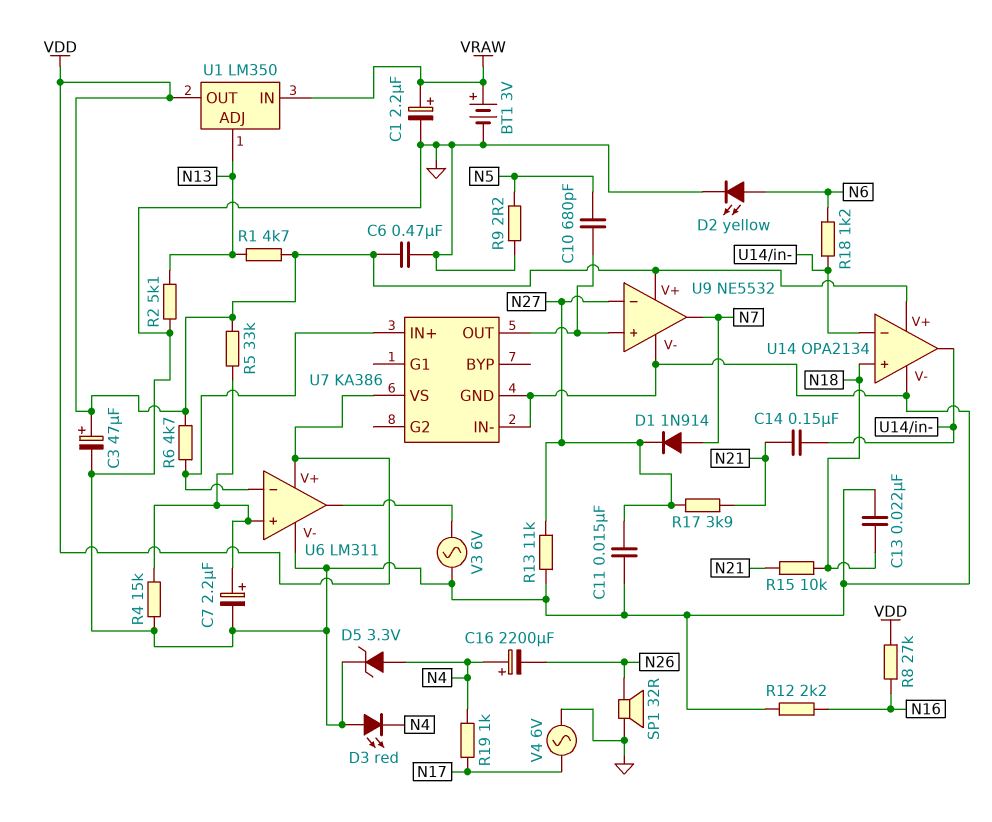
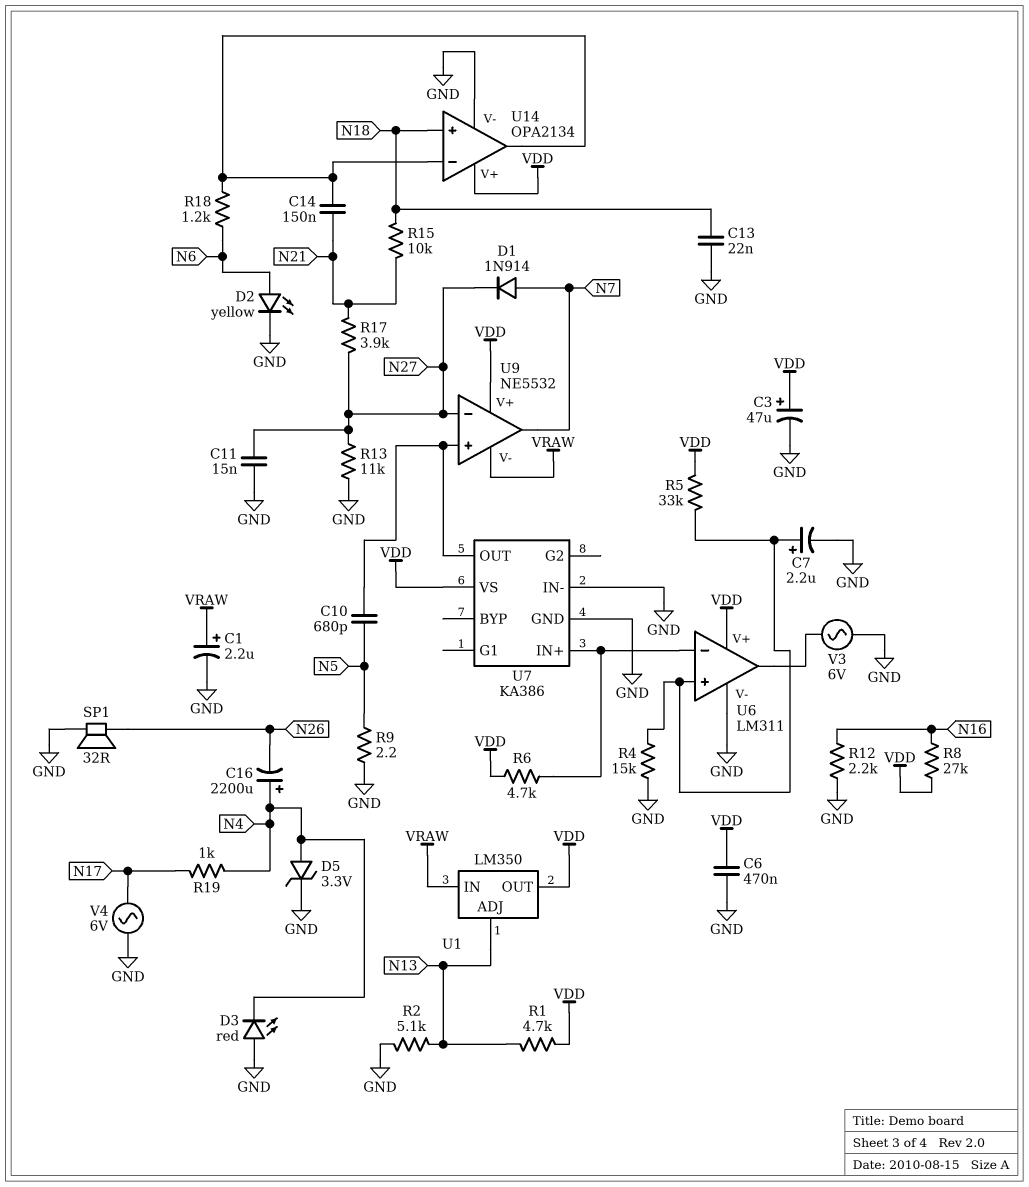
BT1: 3V (plus VRAW, minus GND) -> none
U9 pin V-: GND -> VRAW

